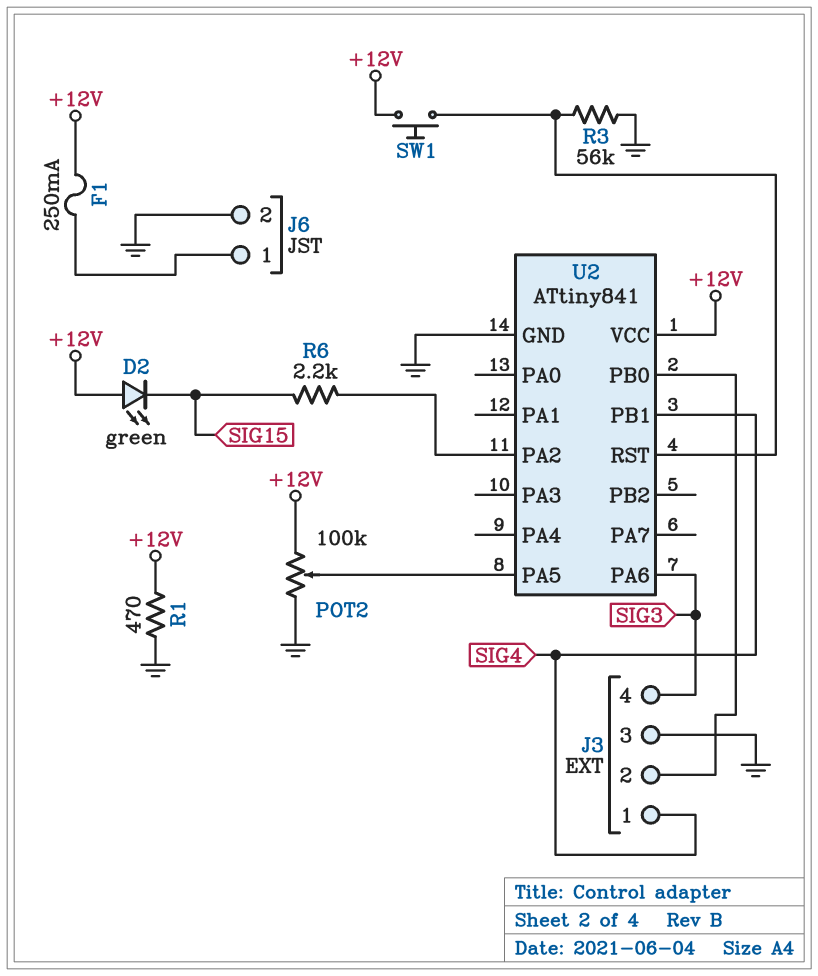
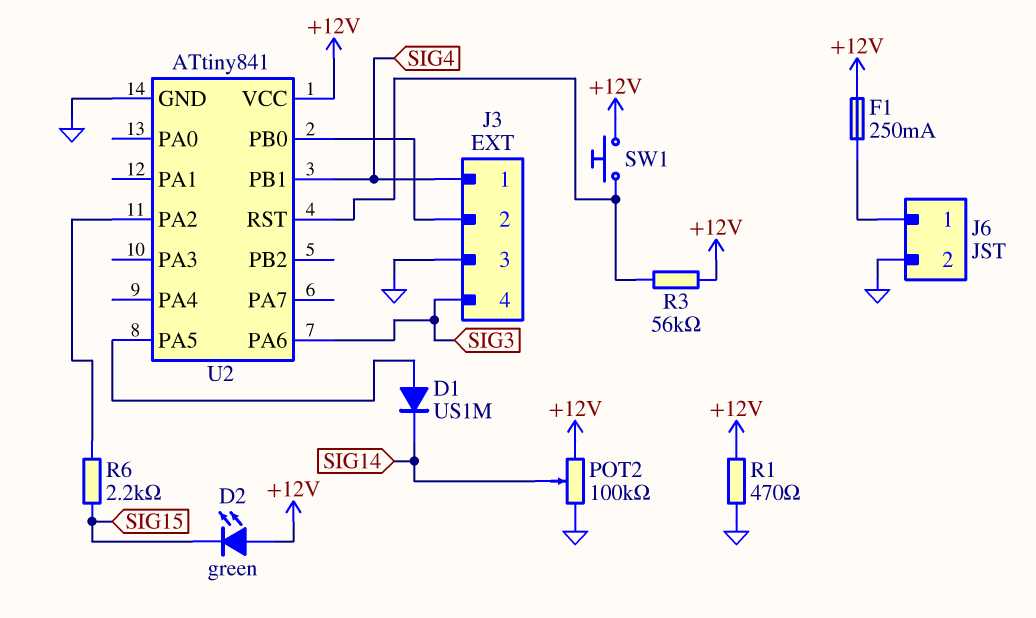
D1: none -> diode US1M (A U2/PA5, K SIG14)
POT2: 100k (+12V, GND, wiper U2/PA5) -> 100k (+12V, GND, wiper SIG14)
R3: 56k (GND, U2/RST) -> 56k (+12V, U2/RST)

